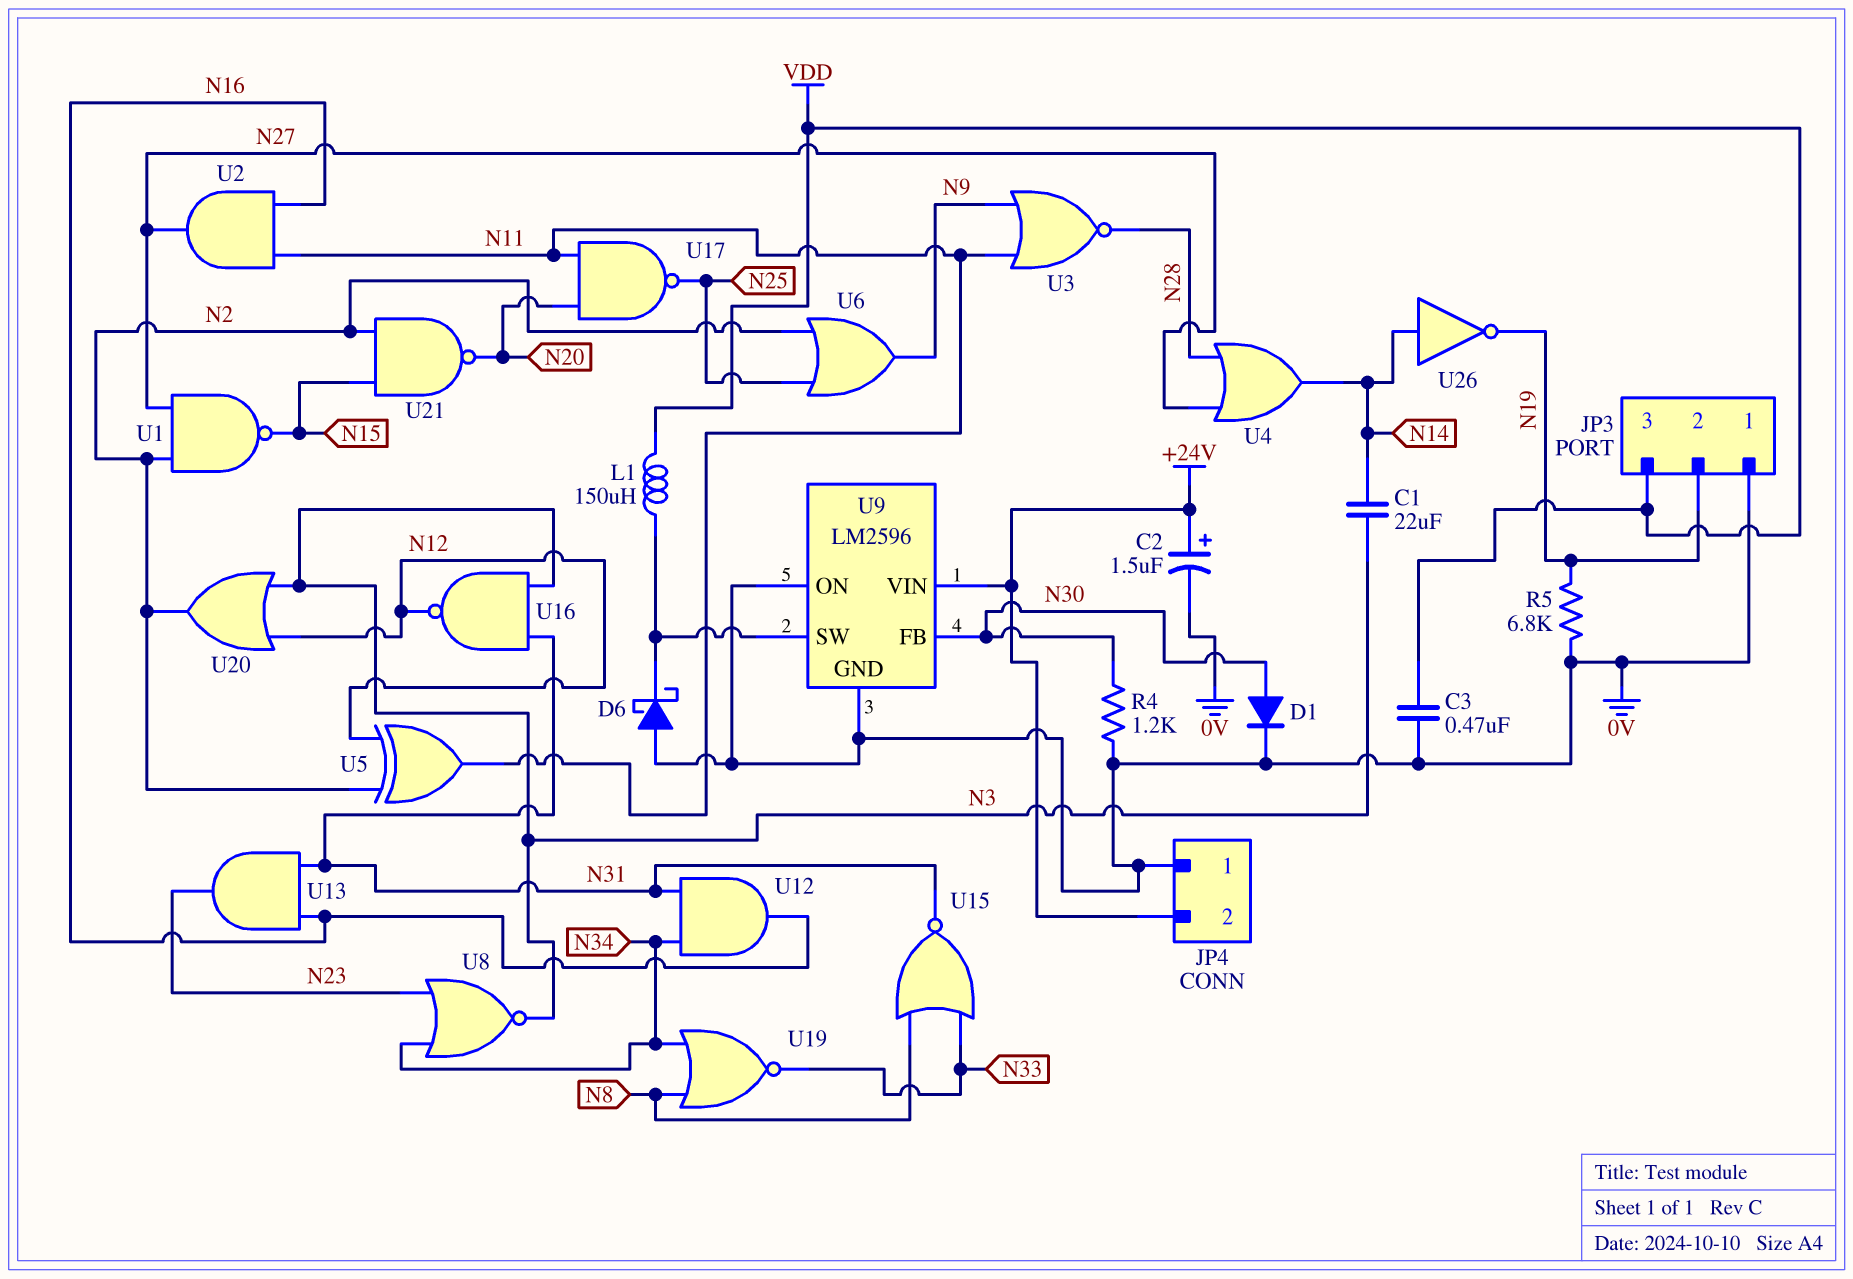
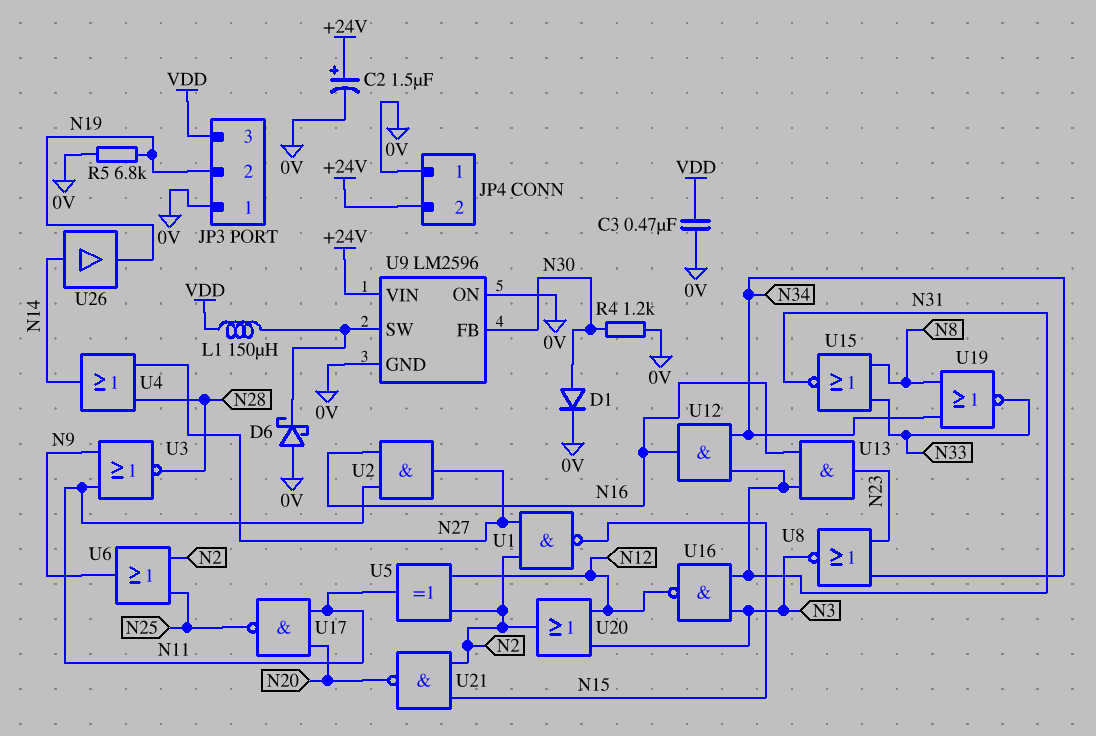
C1: 22uF (N3, N14) -> none
U26: NOT (in N14, out N19) -> buffer (in N14, out N19)

